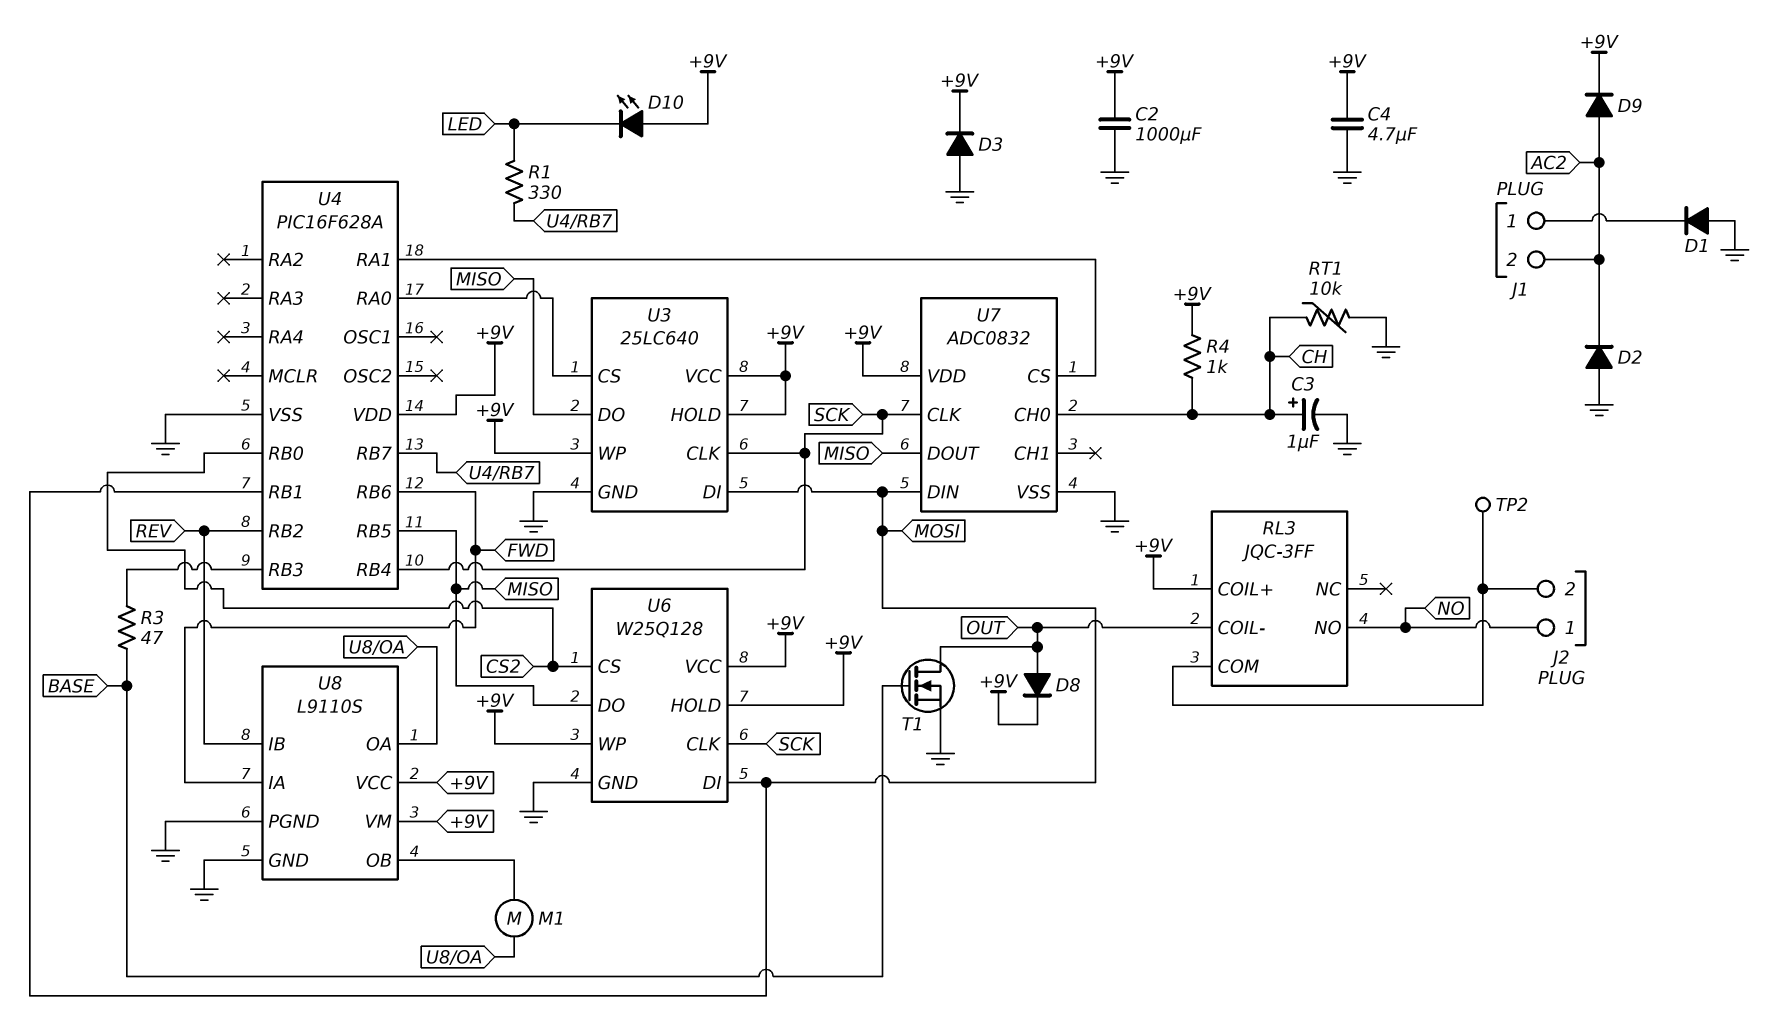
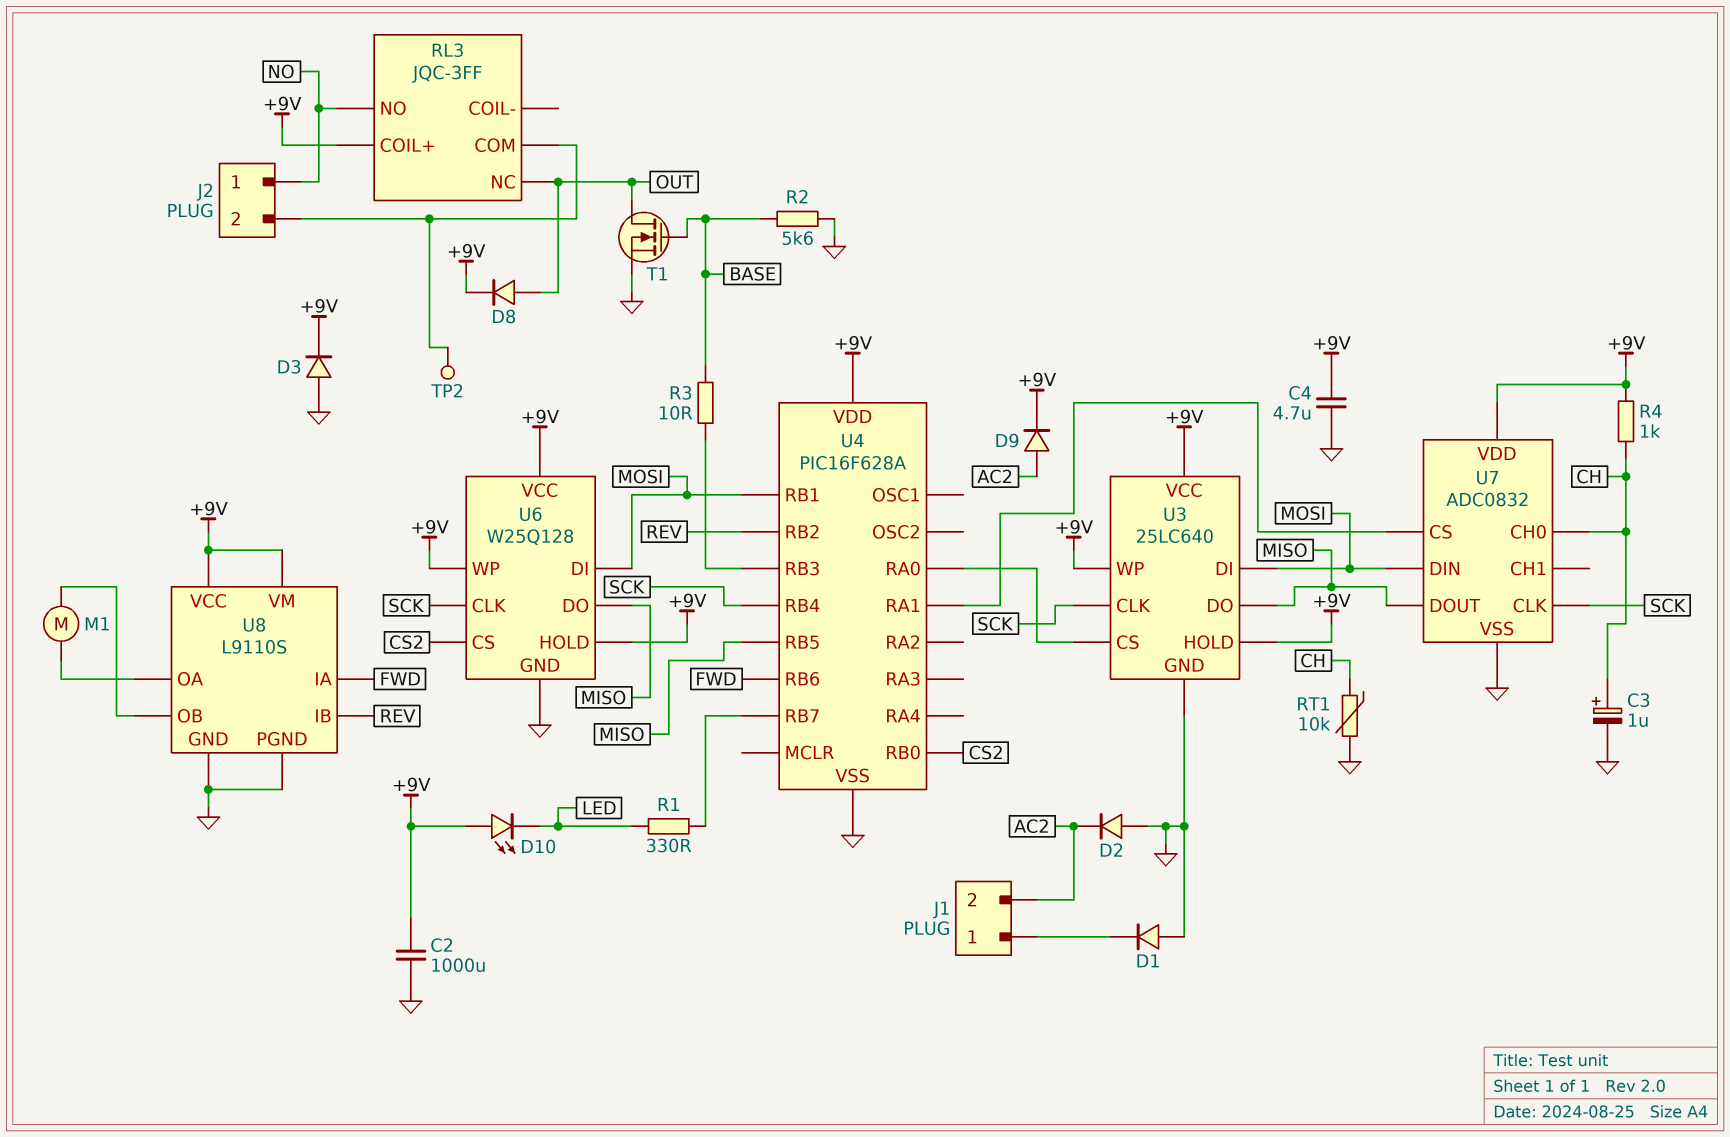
R2: none -> 5.6k (BASE, GND)
R3: 47 (BASE, U4/RB3) -> 10 (BASE, U4/RB3)
RL3 pin COIL-: OUT -> none
RL3 pin NC: none -> OUT

